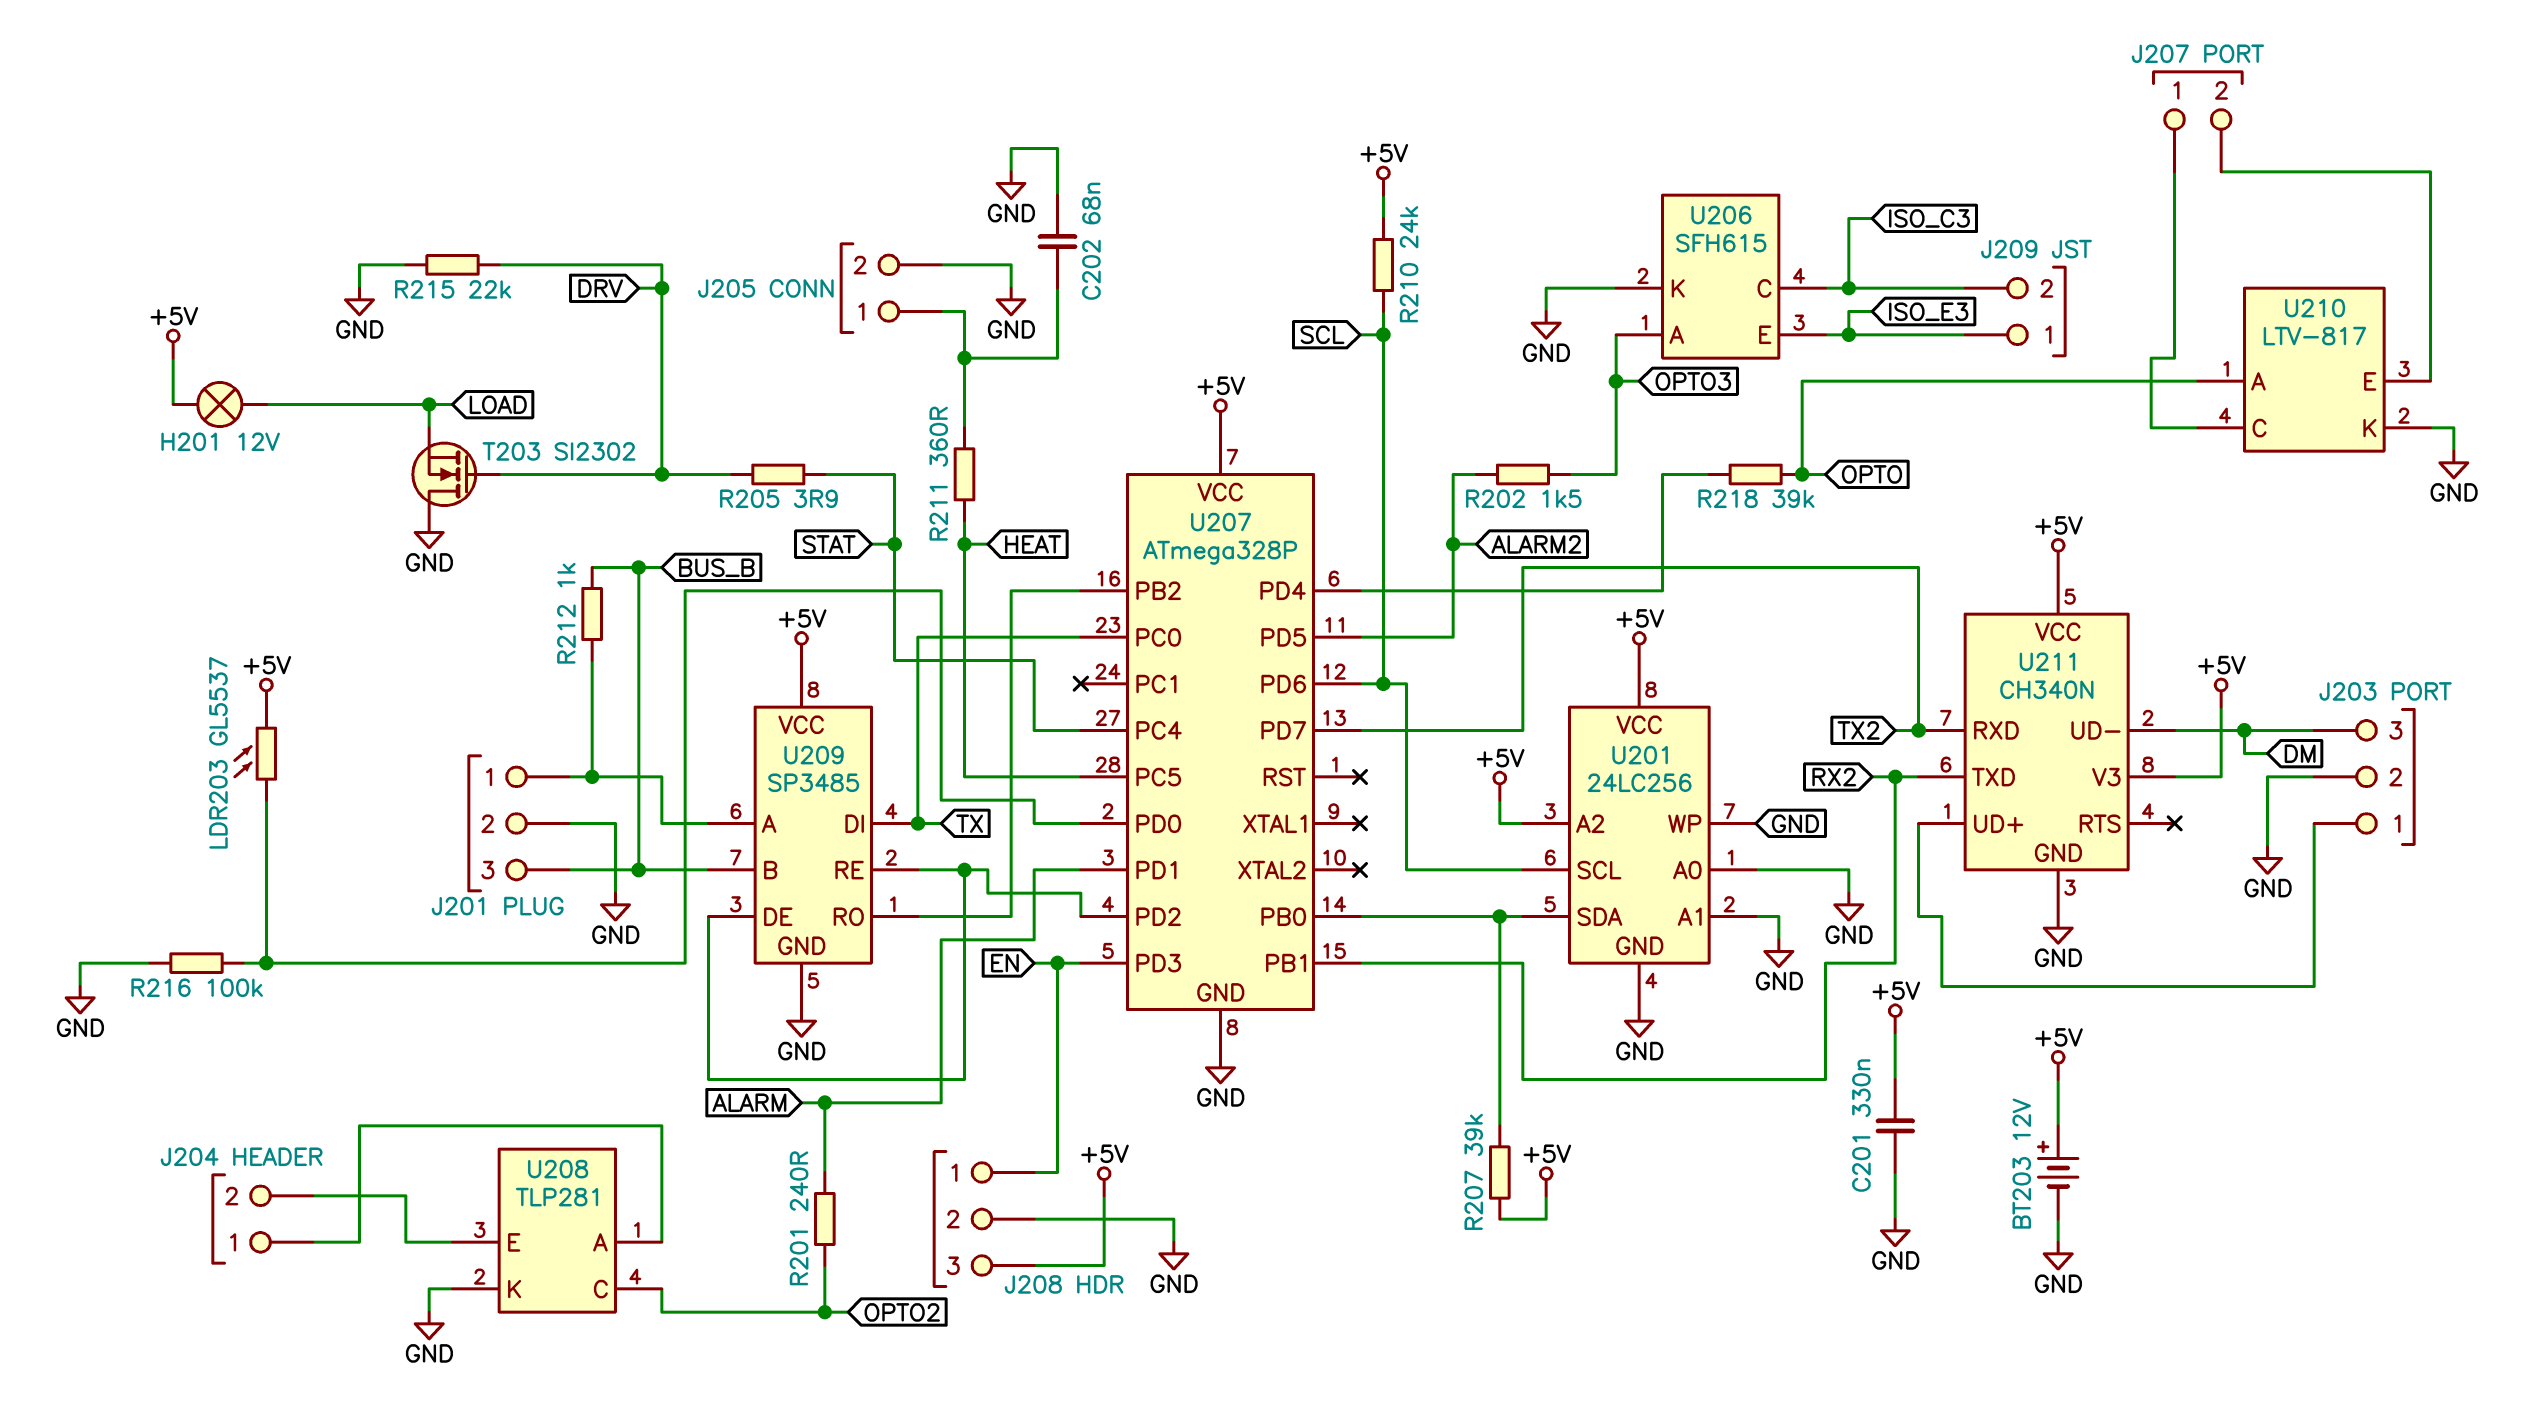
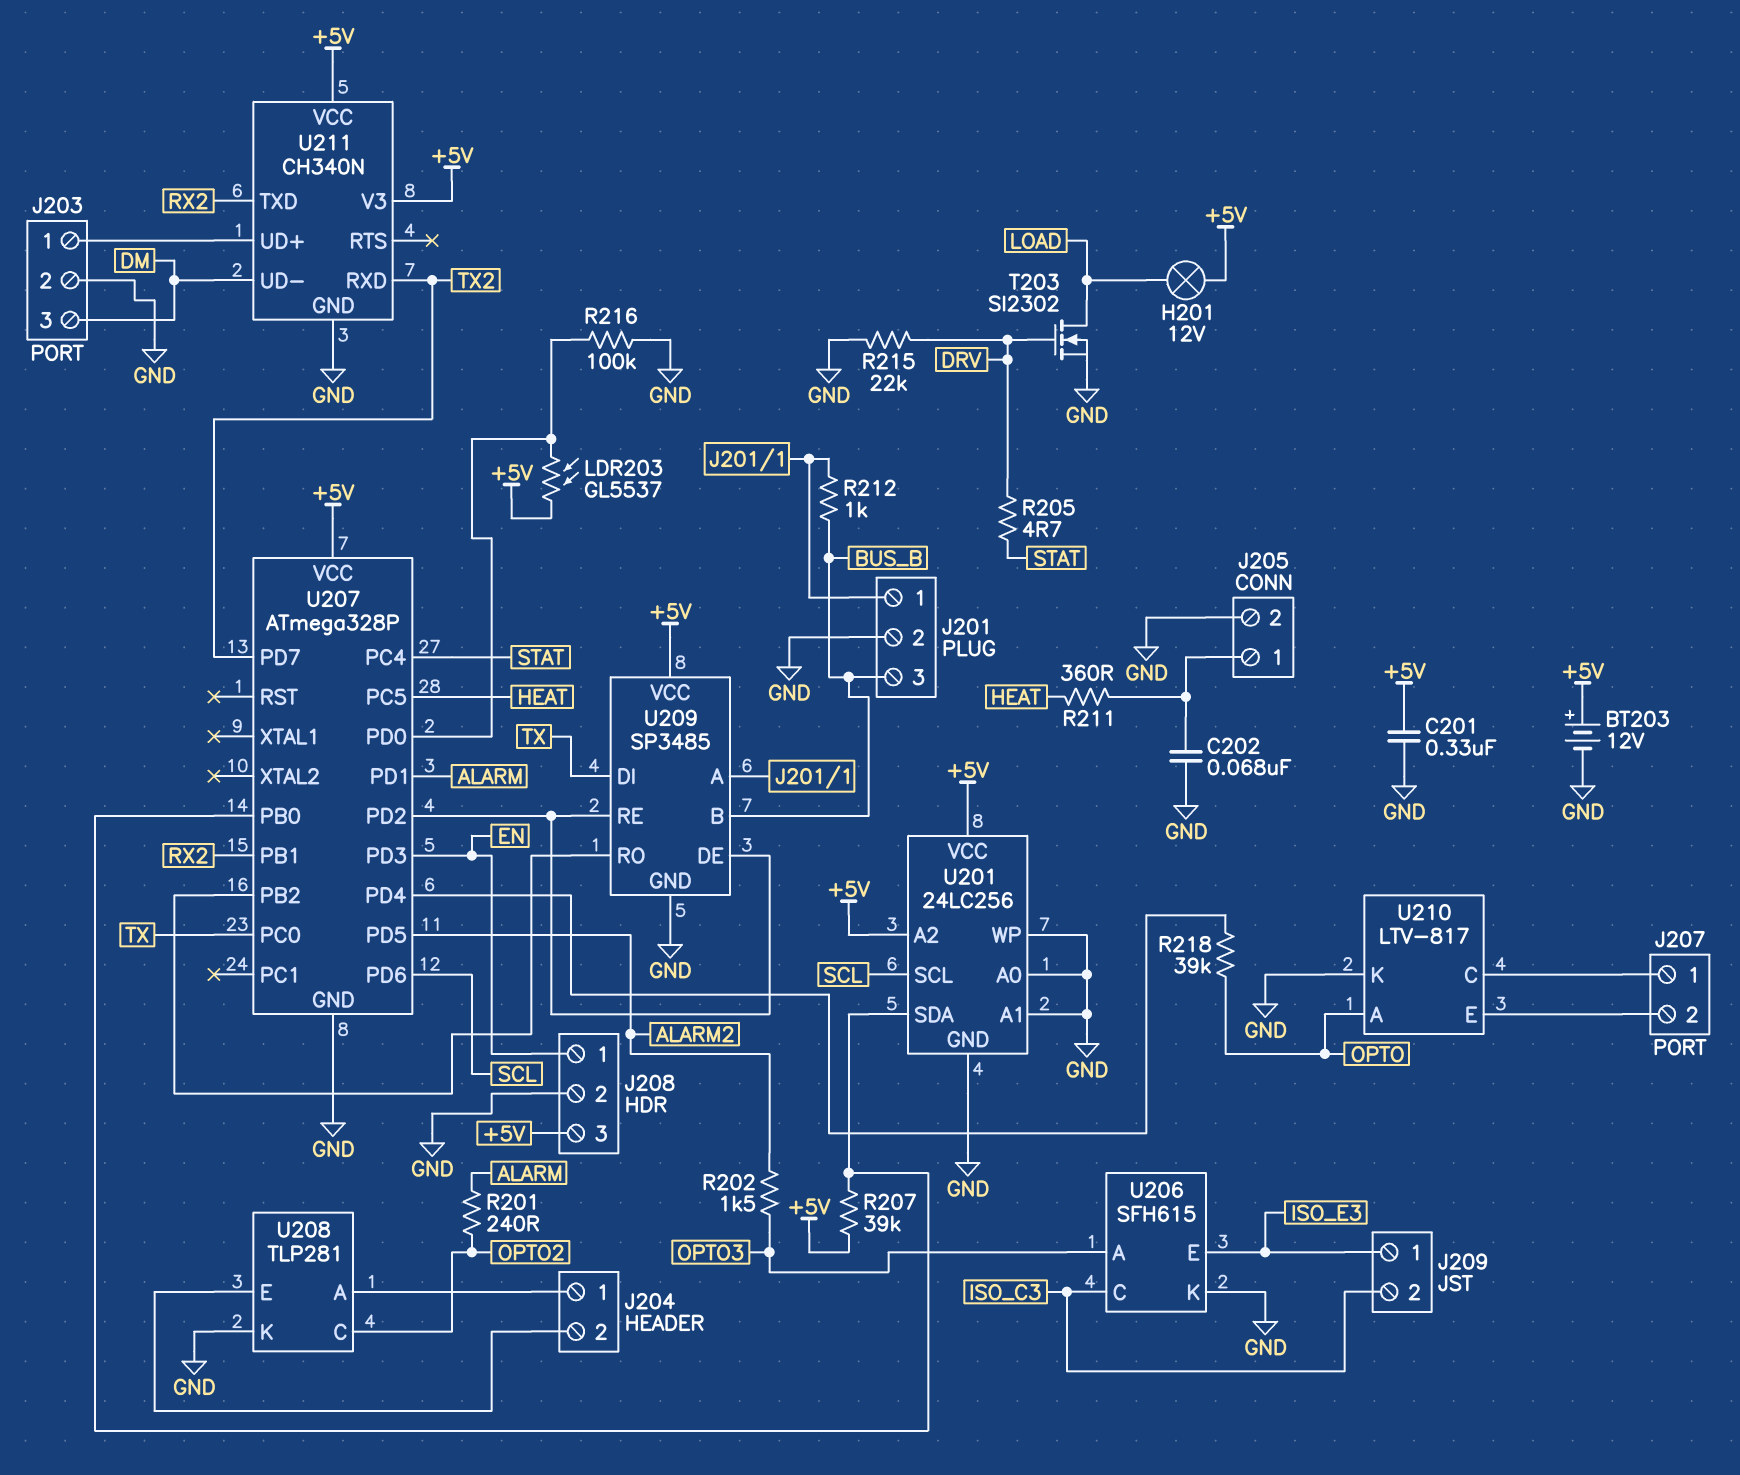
R205: 3.9 (DRV, STAT) -> 4.7 (DRV, STAT)
R210: 24k (+5V, SCL) -> none
T203: NMOS SI2302 (G DRV, D GND, S LOAD) -> NMOS SI2302 (G DRV, D LOAD, S GND)

